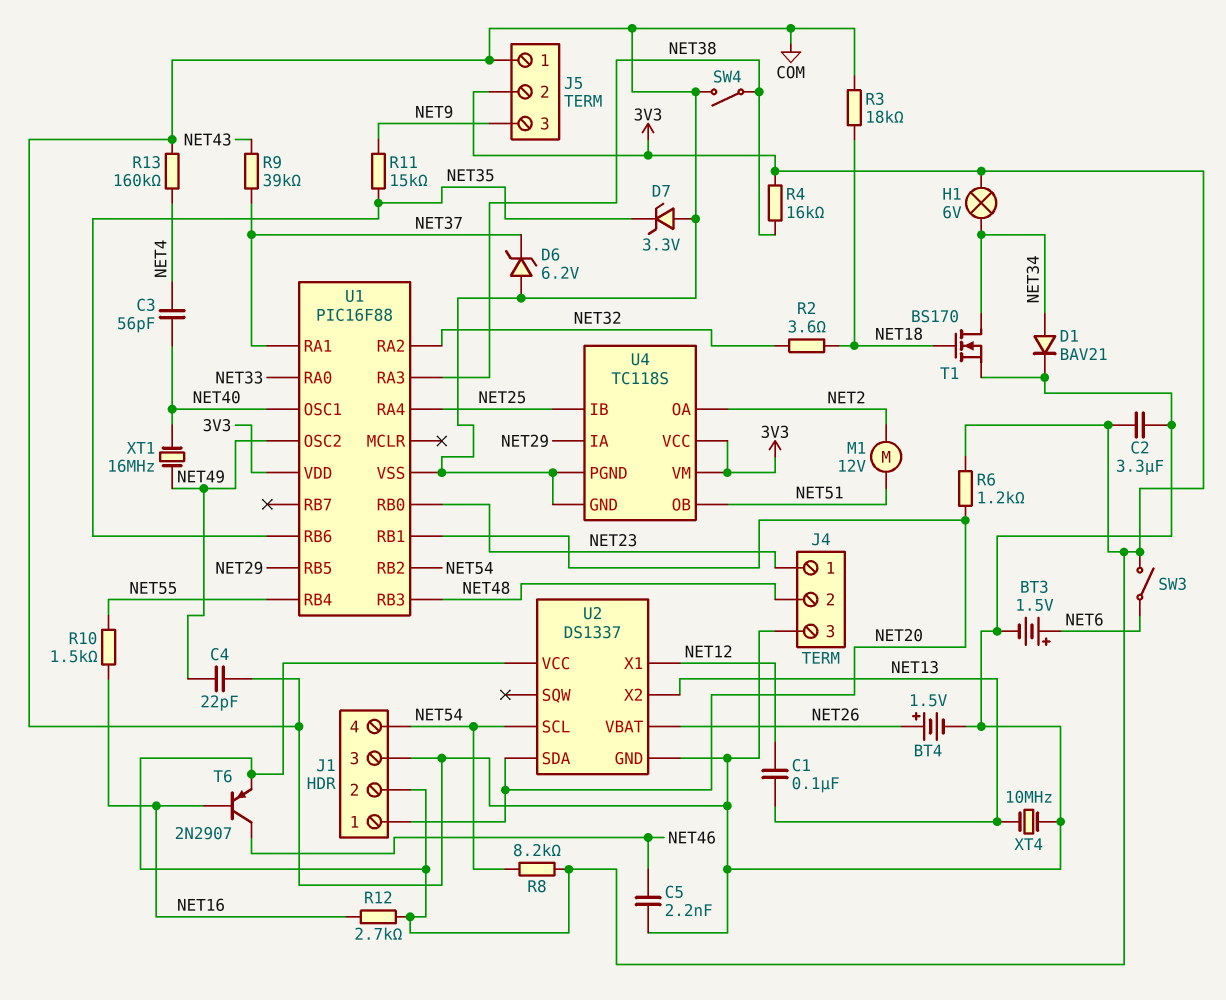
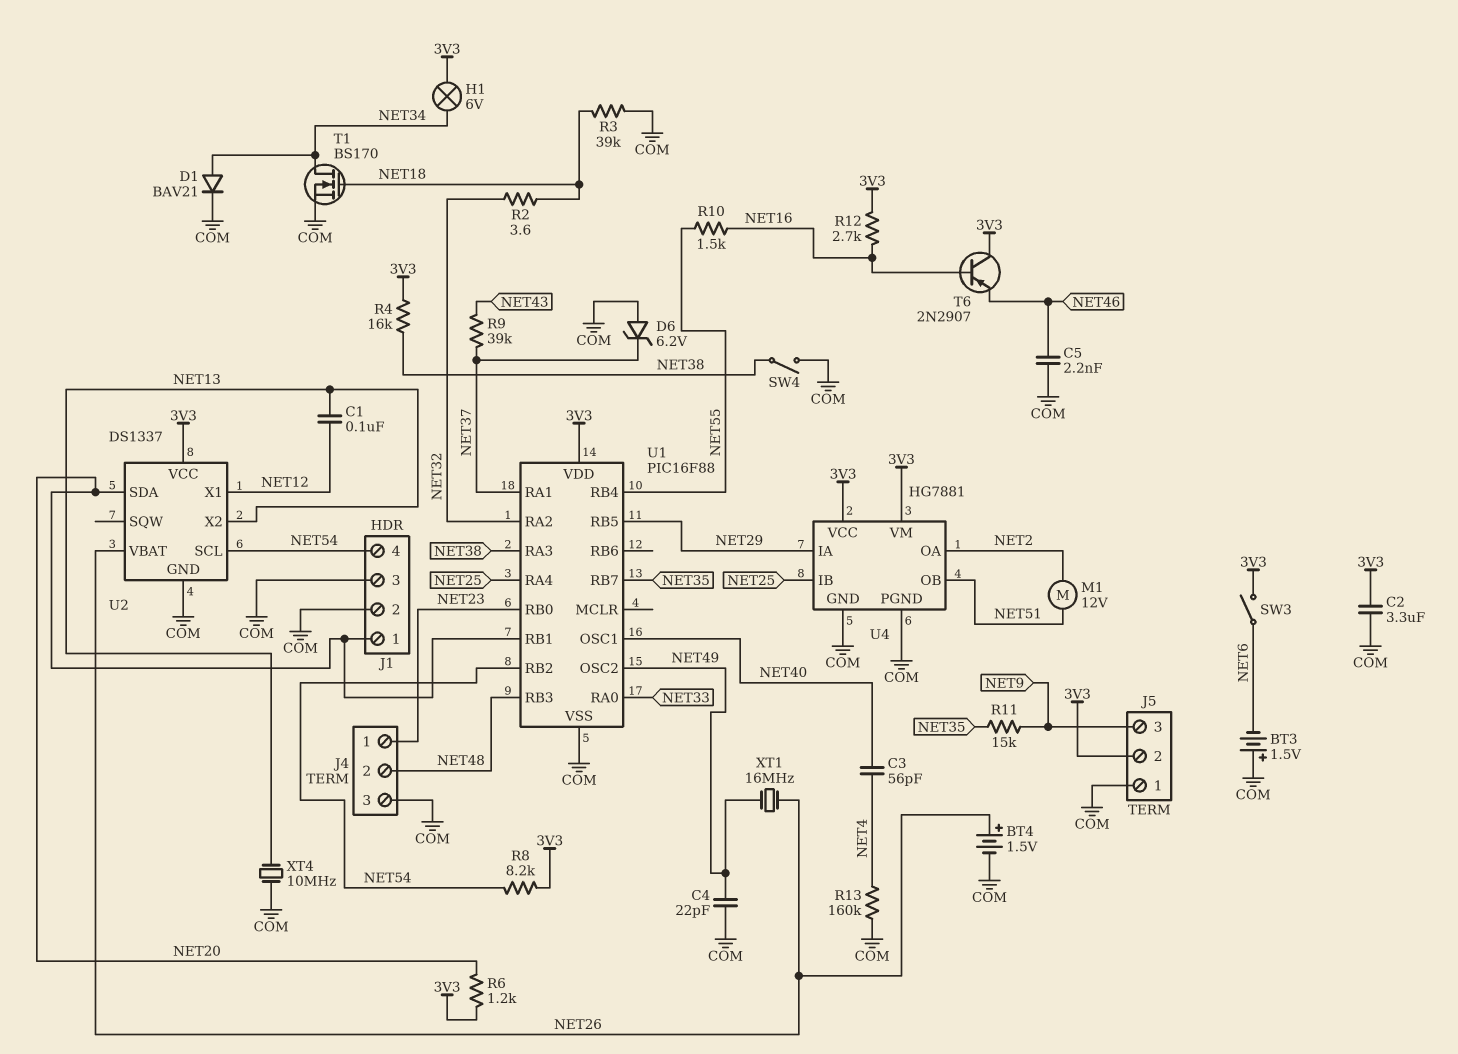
BT3: 1.5V (plus NET6, minus COM) -> 1.5V (plus COM, minus NET6)
D7: zener 3.3V (A COM, K NET35) -> none
J1 pin 2: 3V3 -> COM
R3: 18k (COM, NET18) -> 39k (COM, NET18)
T6: PNP 2N2907 (B NET16, C NET46, E 3V3) -> PNP 2N2907 (B NET16, C 3V3, E NET46)
U1 pin RB6: NET35 -> none
U1 pin RB7: none -> NET35
U4: TC118S -> HG7881
XT1: 16MHz (NET40, NET49) -> 16MHz (NET26, NET49)

